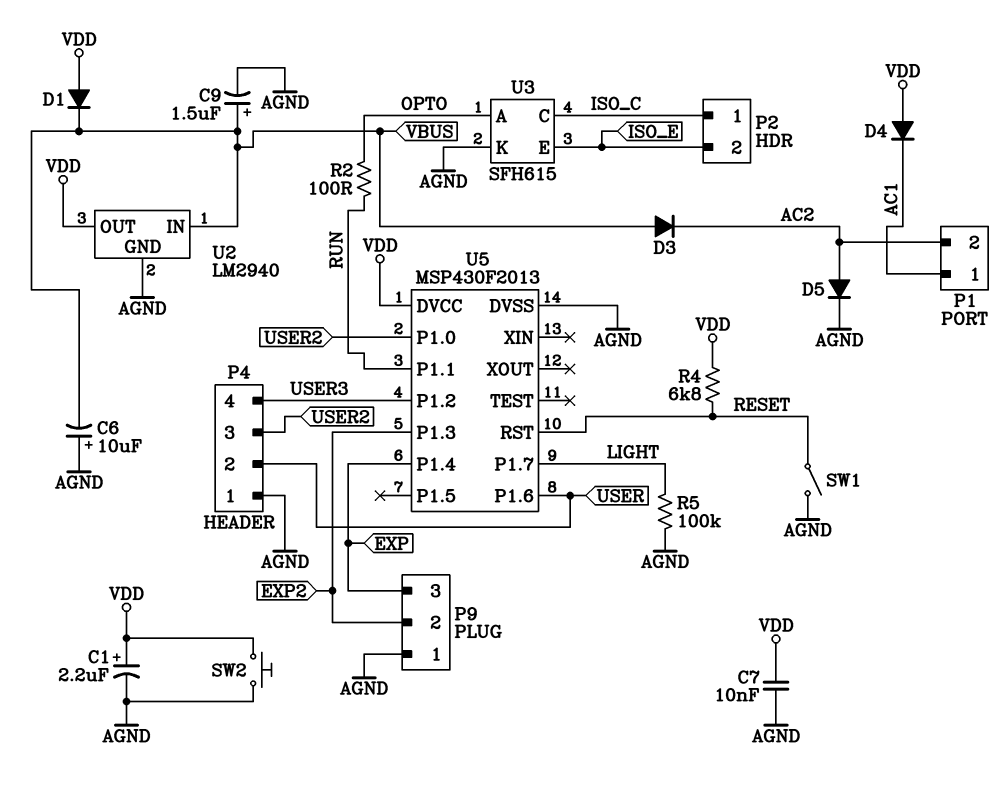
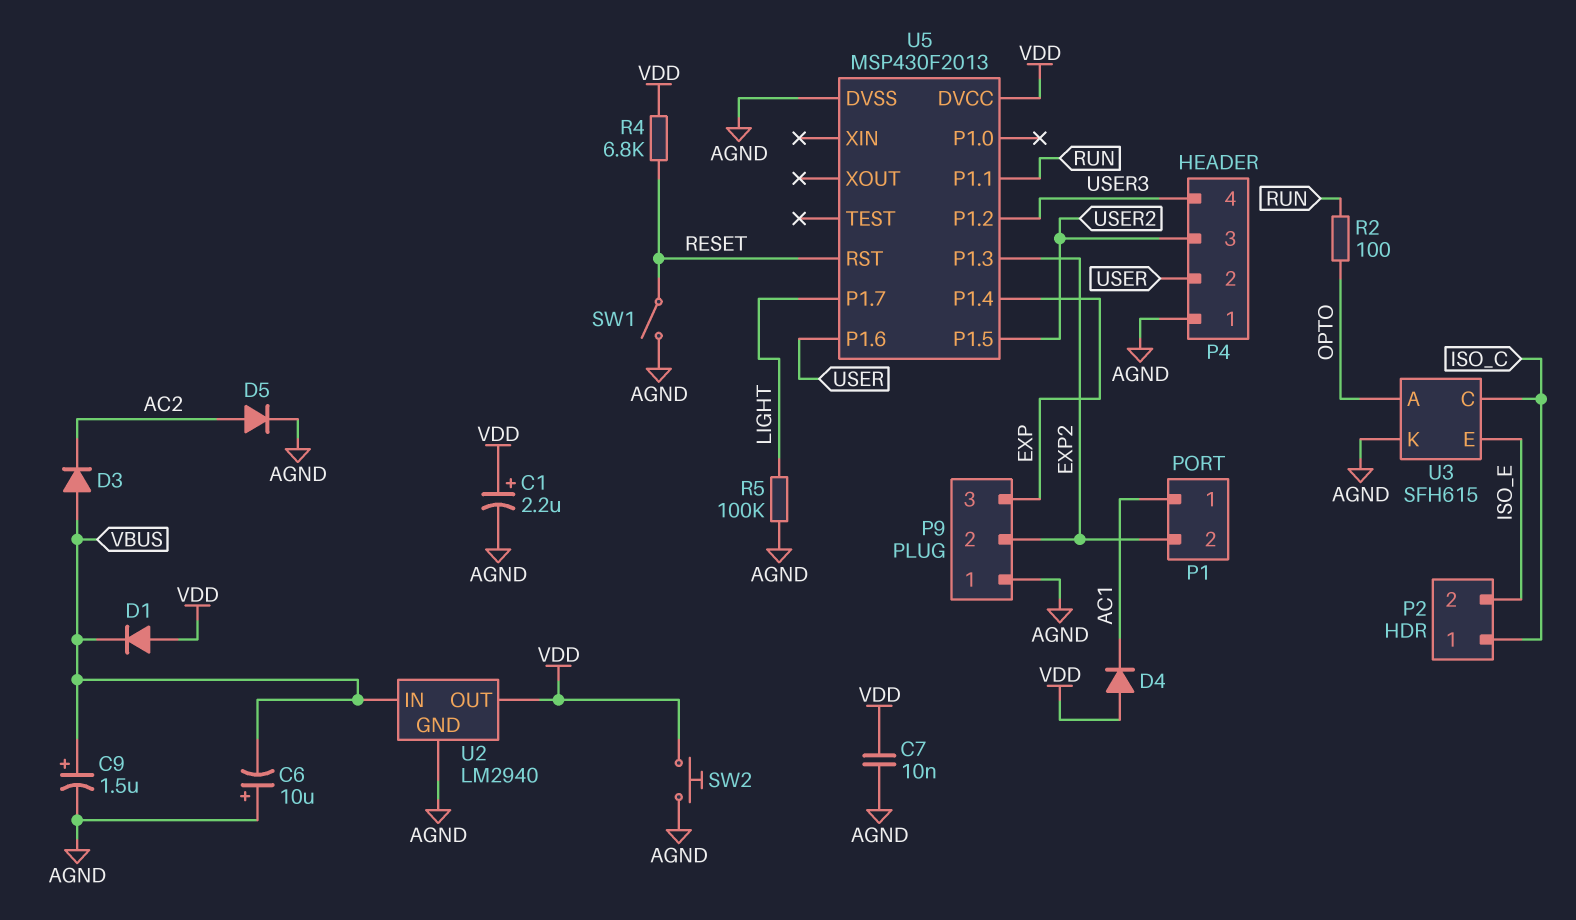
P1 pin 2: AC2 -> EXP2
U5 pin P1.0: USER2 -> none
U5 pin P1.5: none -> USER2

